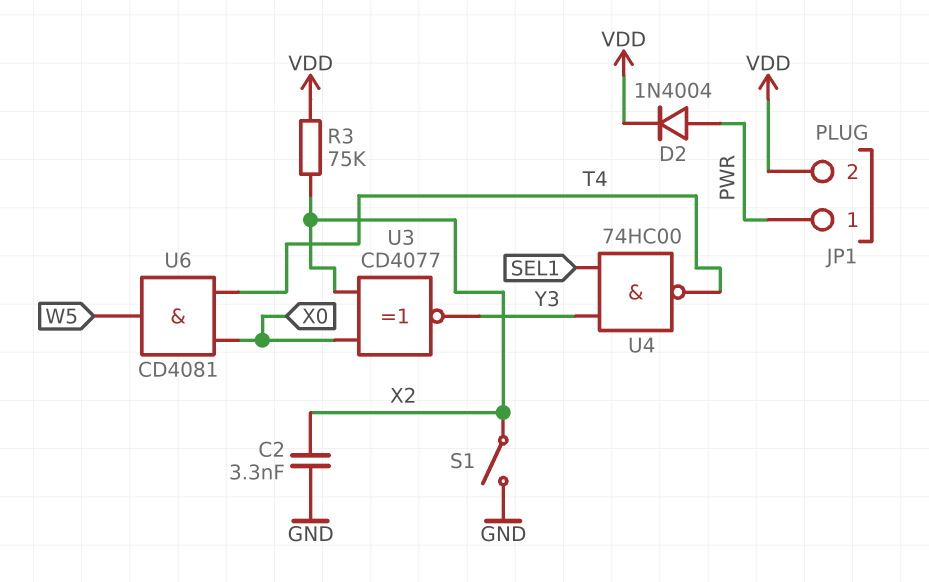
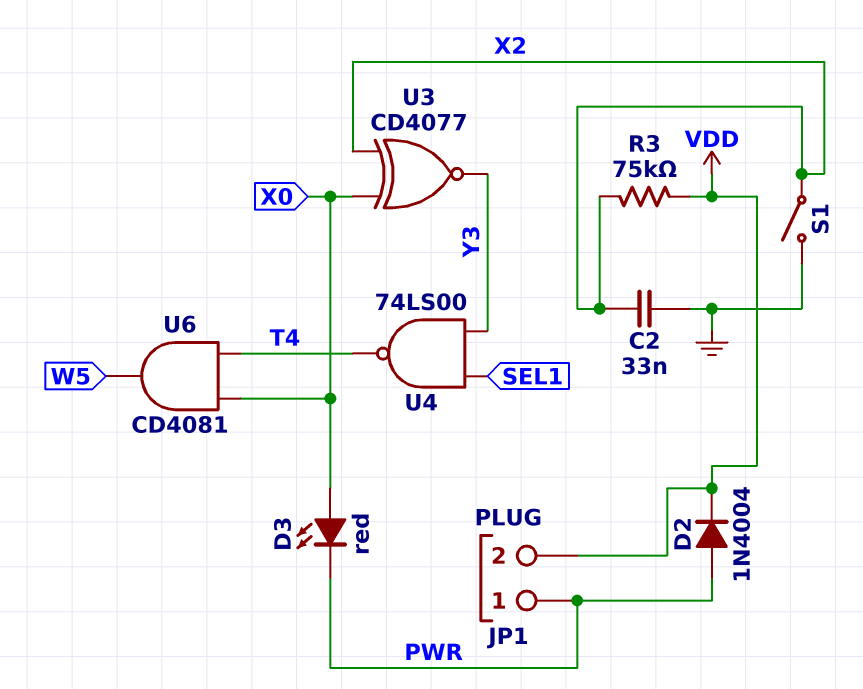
C2: 3.3nF (GND, X2) -> 33nF (GND, X2)
D3: none -> LED red (A X0, K PWR)
U4: NAND 74HC00 (in SEL1, in Y3, out T4) -> NAND 74LS00 (in SEL1, in Y3, out T4)

